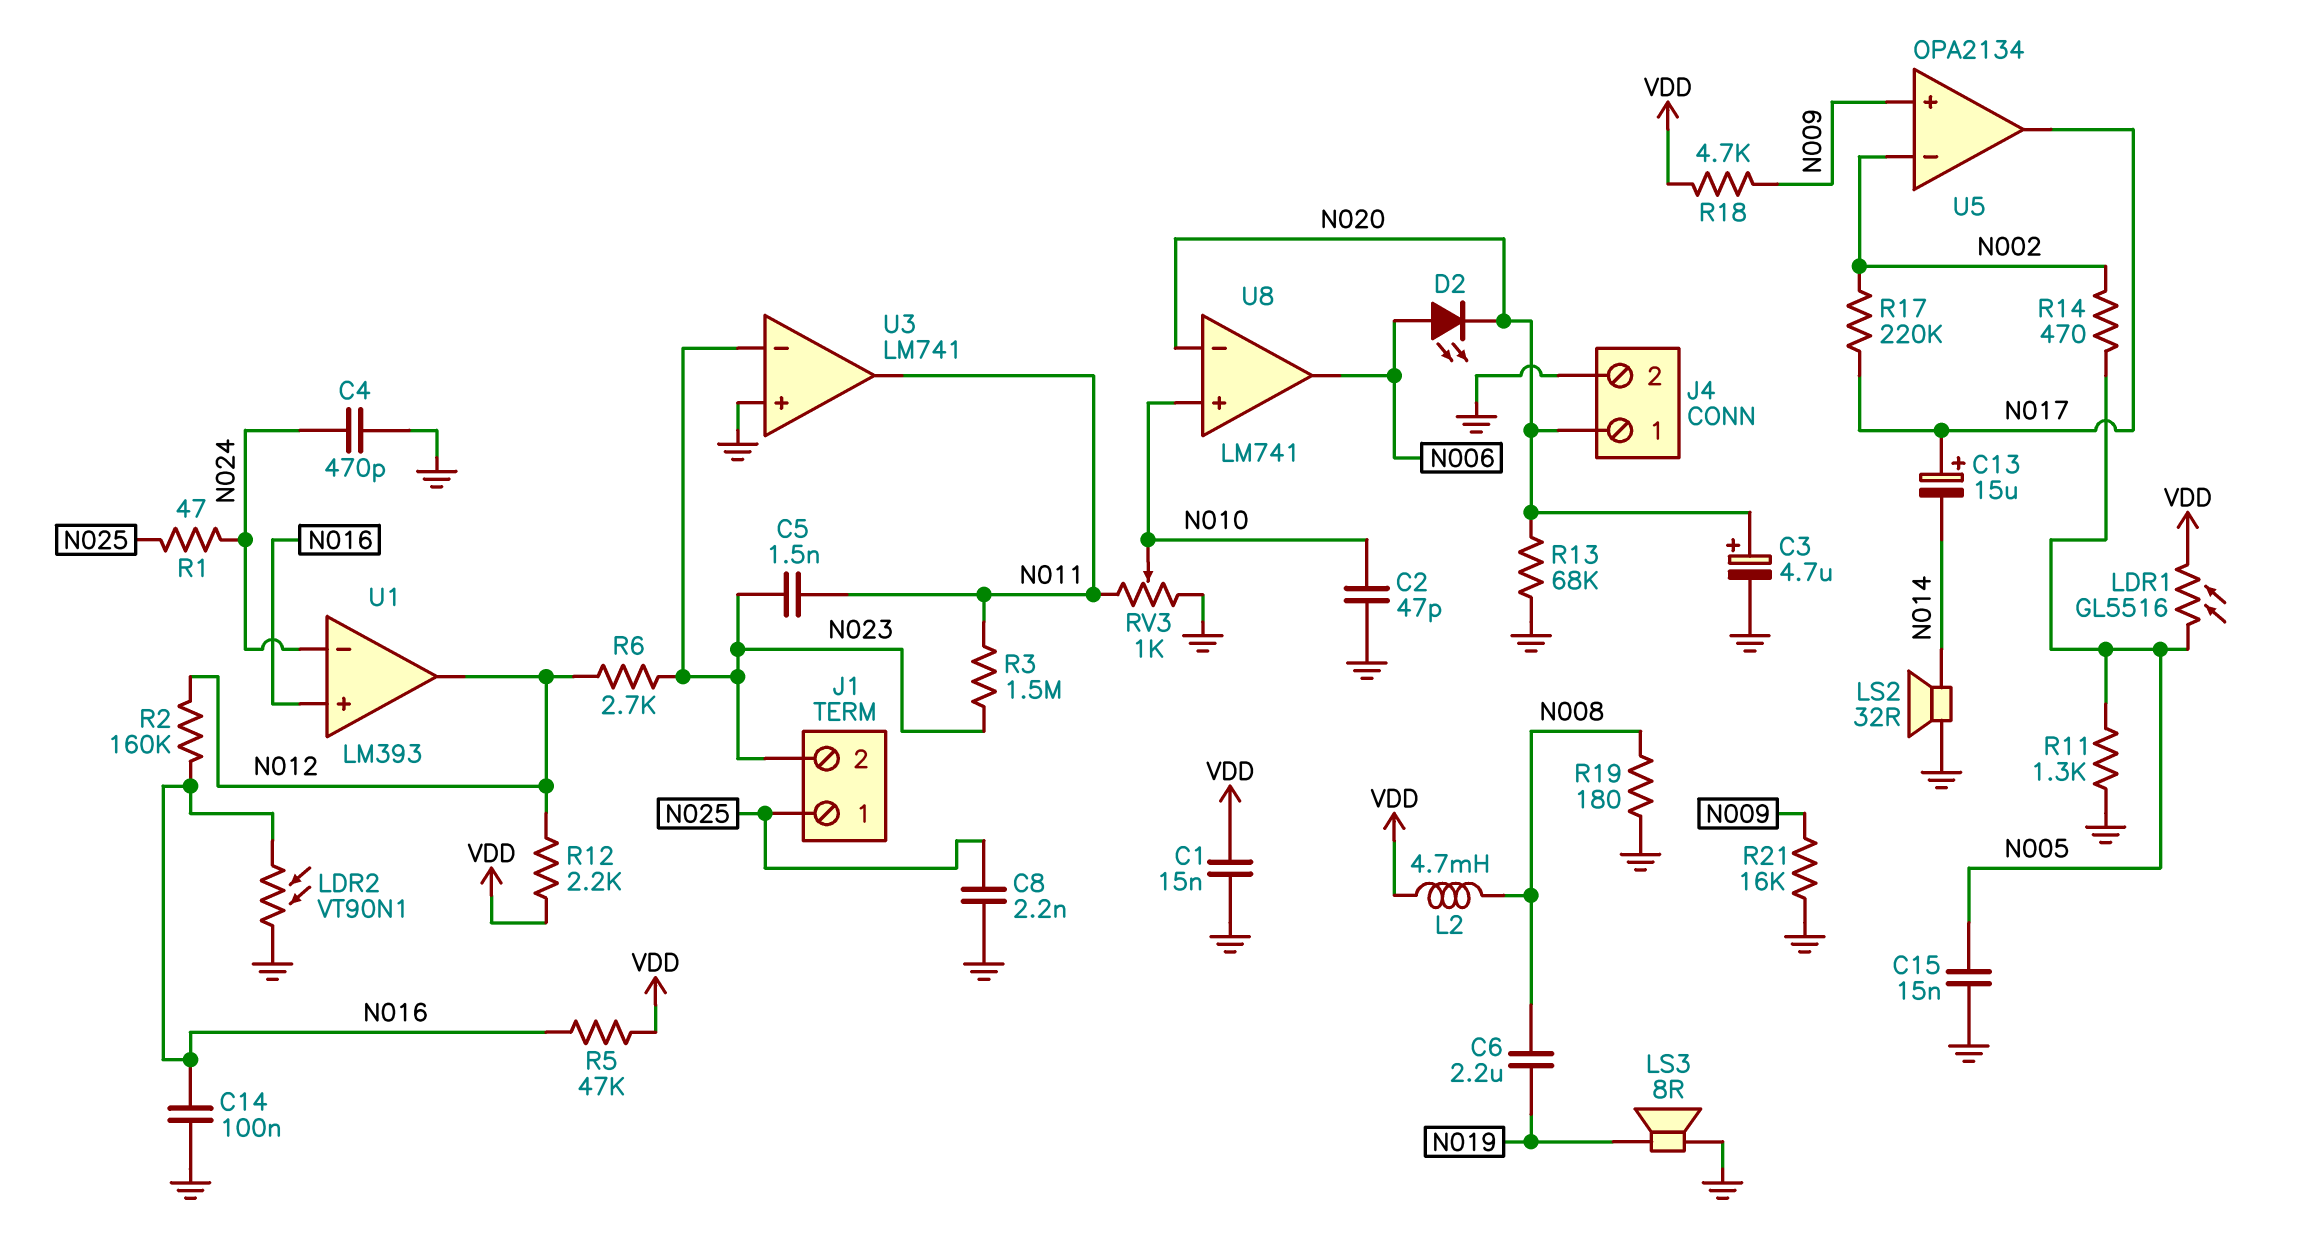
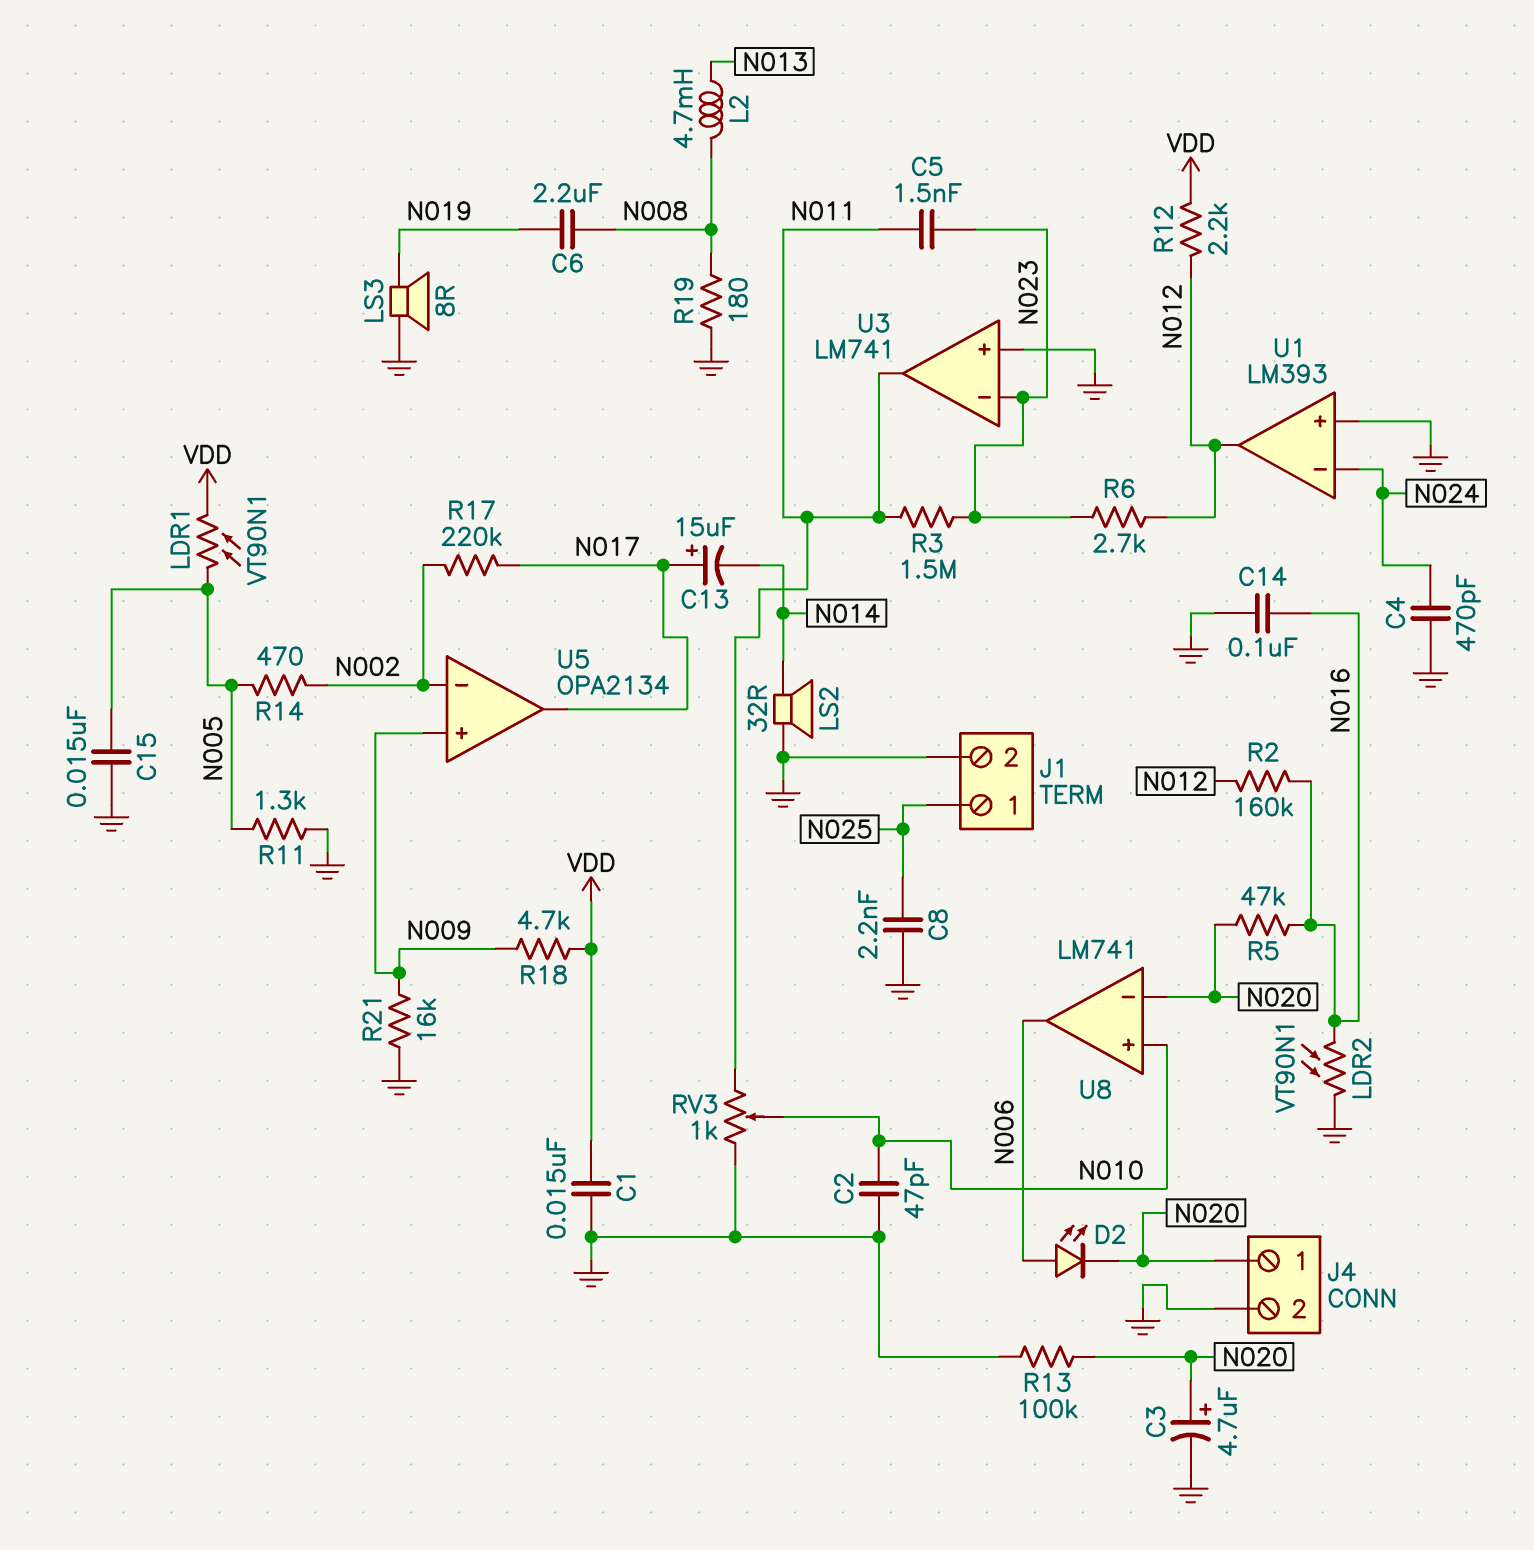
J1 pin 2: N023 -> GND
L2: 4.7mH (N008, VDD) -> 4.7mH (N008, N013)
LDR1: GL5516 (N005, VDD) -> VT90N1 (N005, VDD)
R1: 47 (N024, N025) -> none
R5: 47k (N016, VDD) -> 47k (N016, N020)
R13: 68k (GND, N020) -> 100k (GND, N020)
U1 pin in+: N016 -> GND

